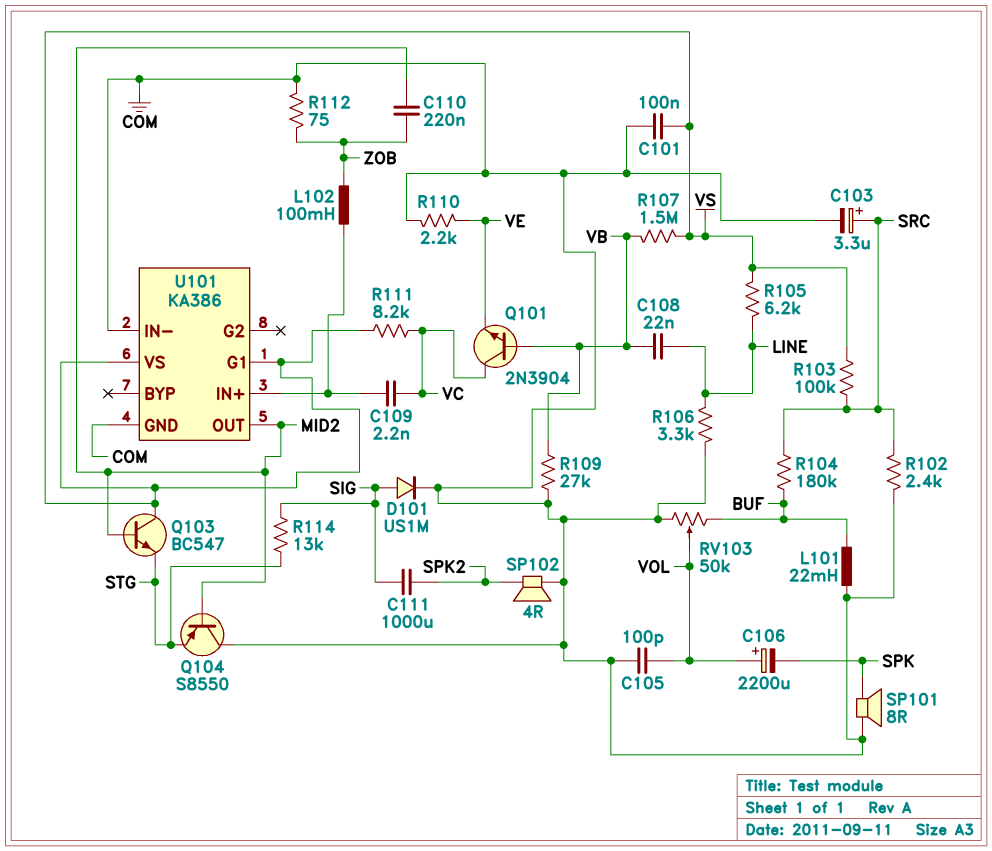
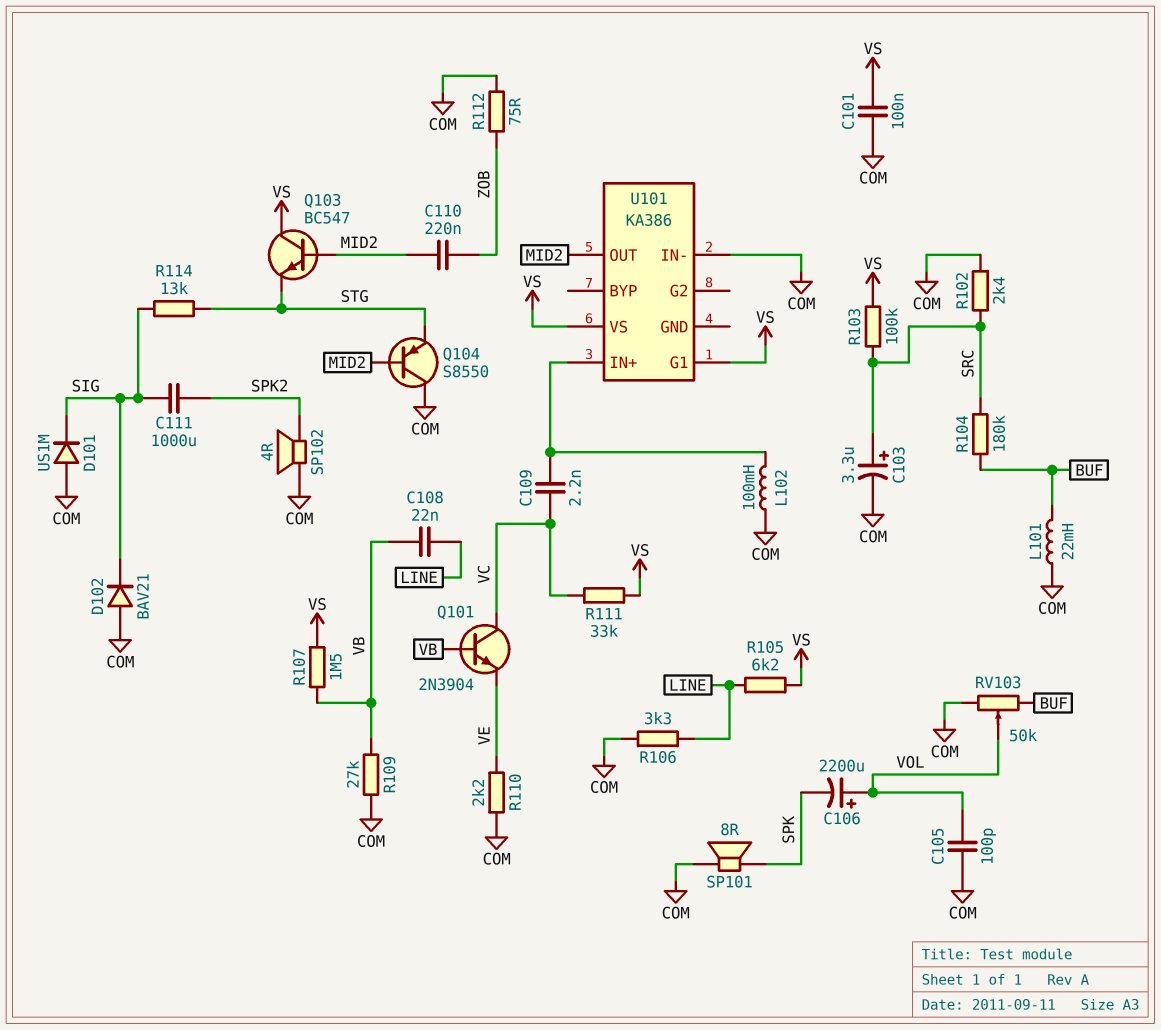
D101: diode US1M (A SIG, K COM) -> diode US1M (A COM, K SIG)
D102: none -> diode BAV21 (A COM, K SIG)
L102: 100mH (U101/IN+, ZOB) -> 100mH (COM, U101/IN+)
R111: 8.2k (VC, VS) -> 33k (VC, VS)
U101 pin GND: COM -> none

